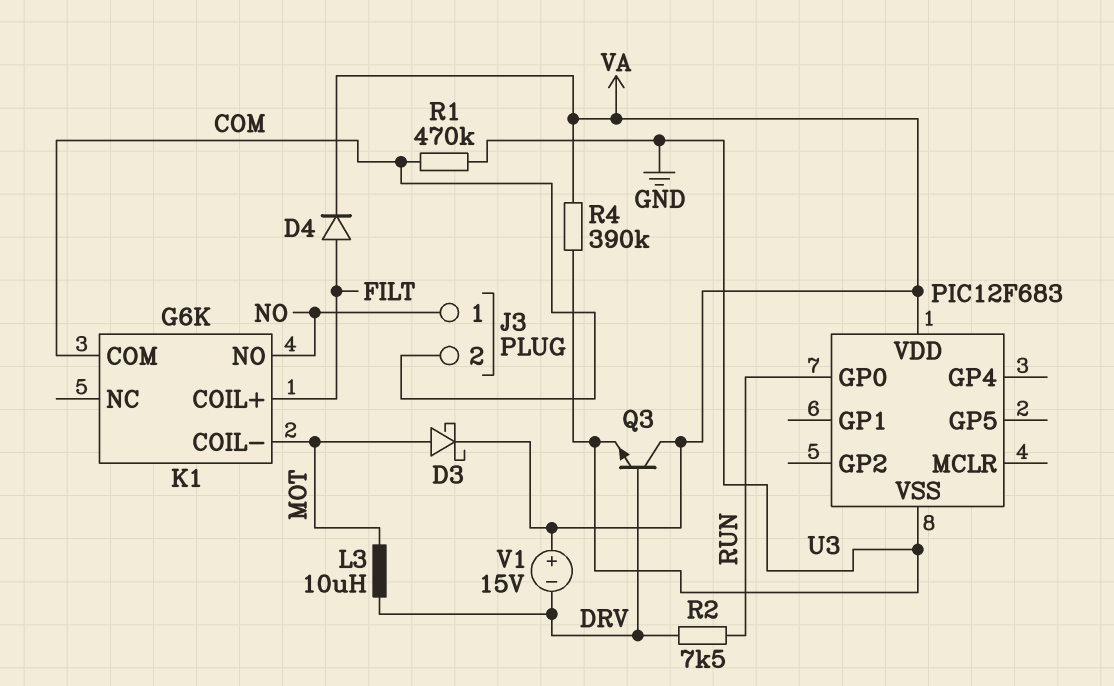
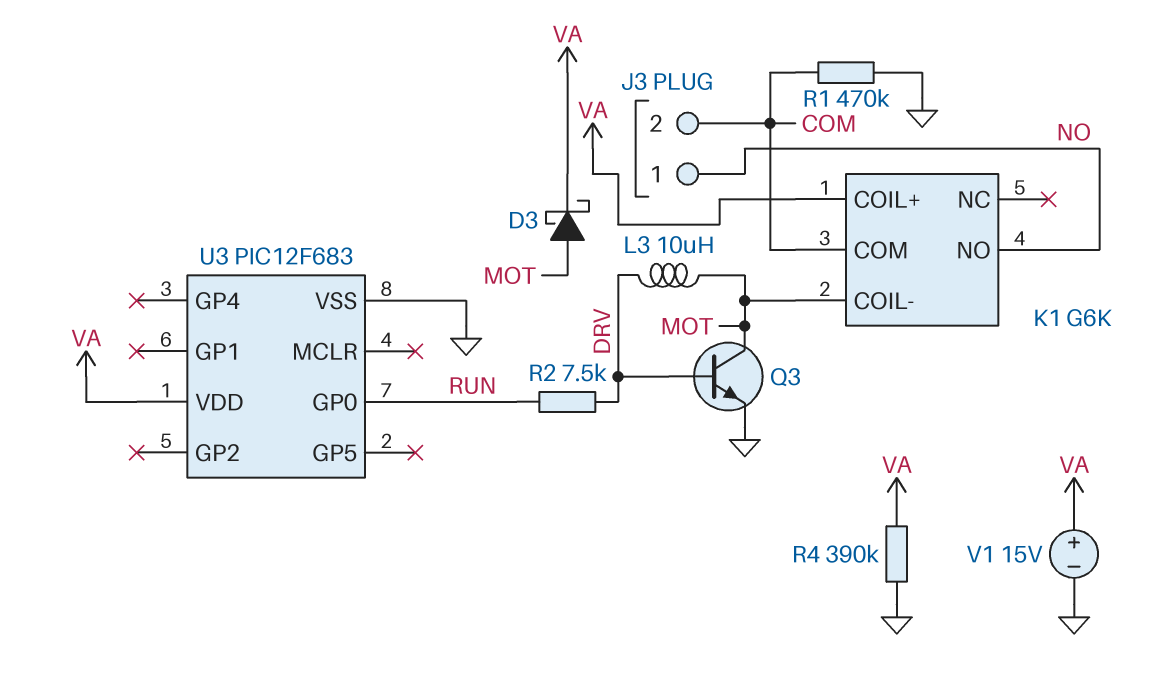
D4: diode (A FILT, K VA) -> none
K1 pin COIL+: FILT -> VA
Q3: NPN (B DRV, C VA, E GND) -> NPN (B DRV, C MOT, E GND)
V1: 15V (plus VA, minus DRV) -> 15V (plus VA, minus GND)

